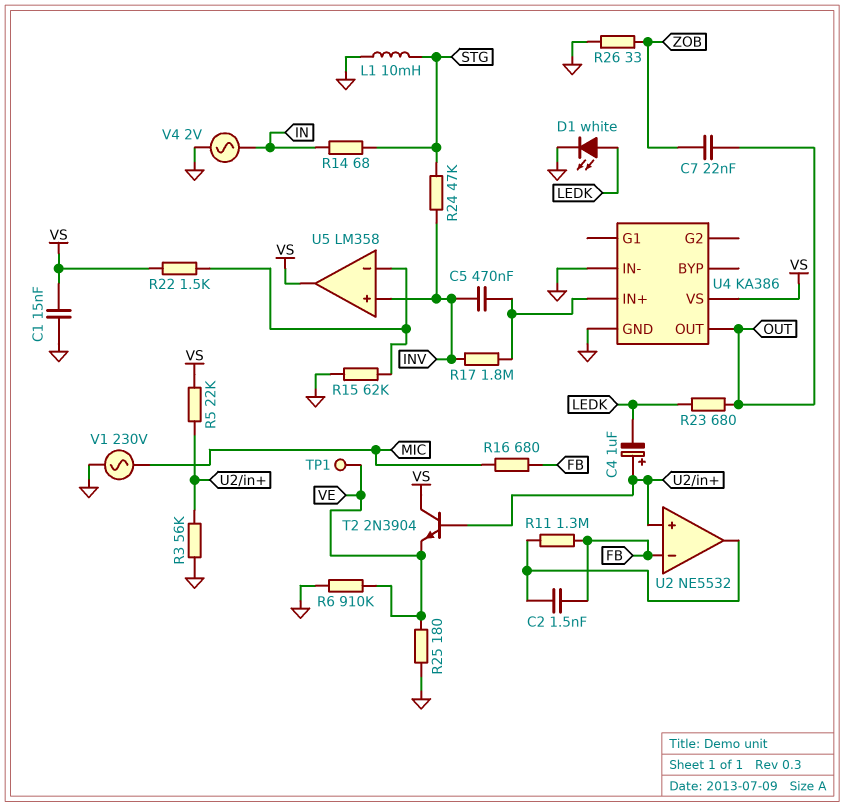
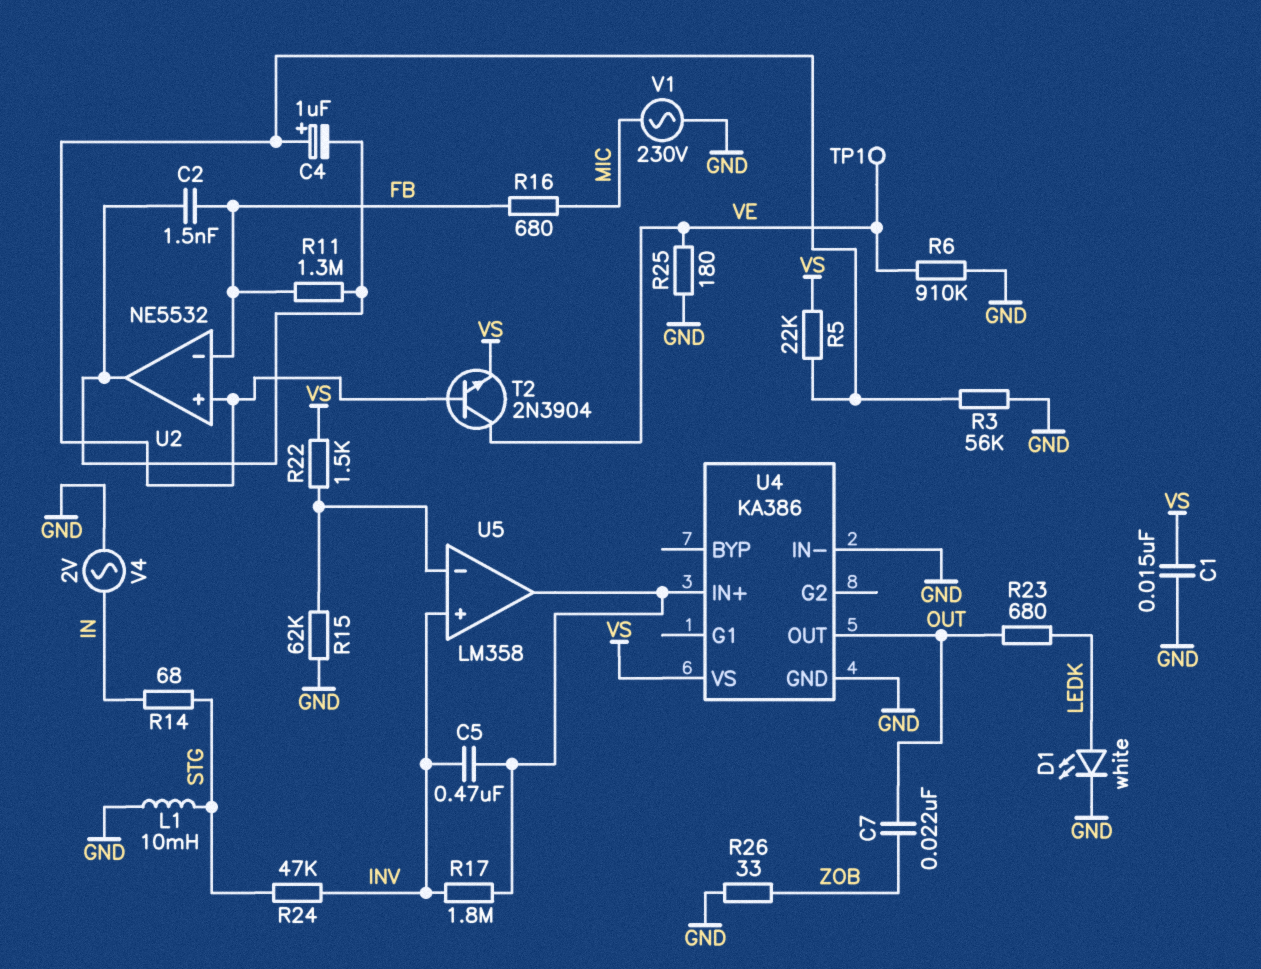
C4: 1uF (plus U2/in+, minus LEDK) -> 1uF (plus U2/in+, minus U2/out)
T2: NPN 2N3904 (B U2/in+, C VS, E VE) -> NPN 2N3904 (B U2/in+, C VE, E VS)
U5 pin out: VS -> U4/IN+

